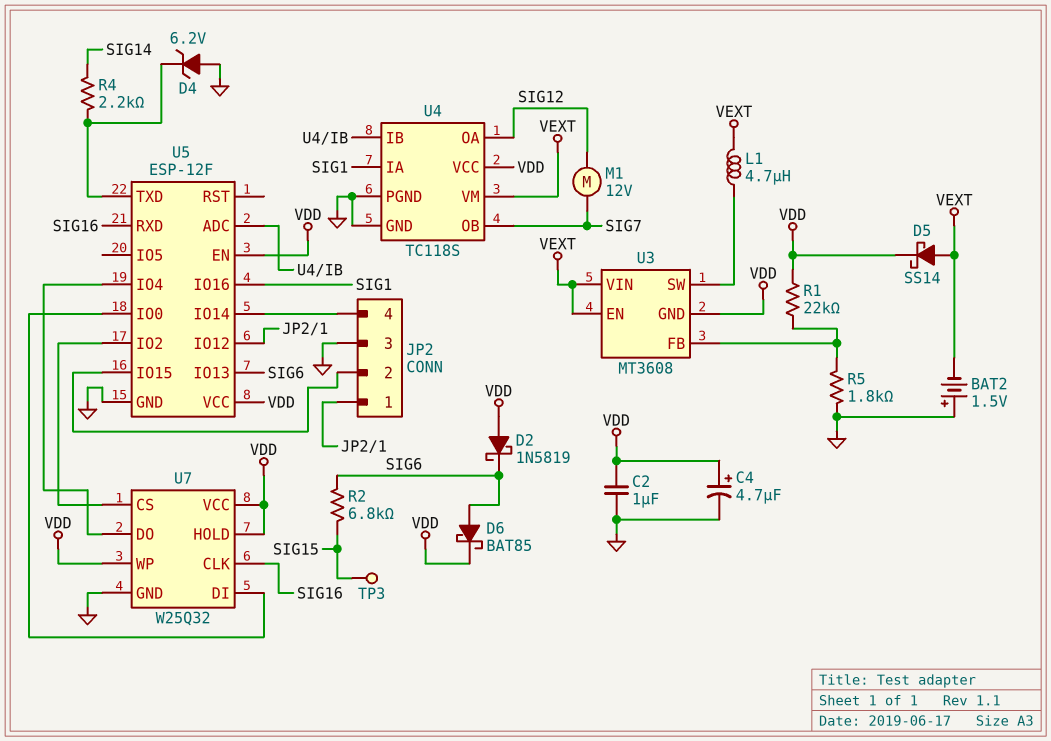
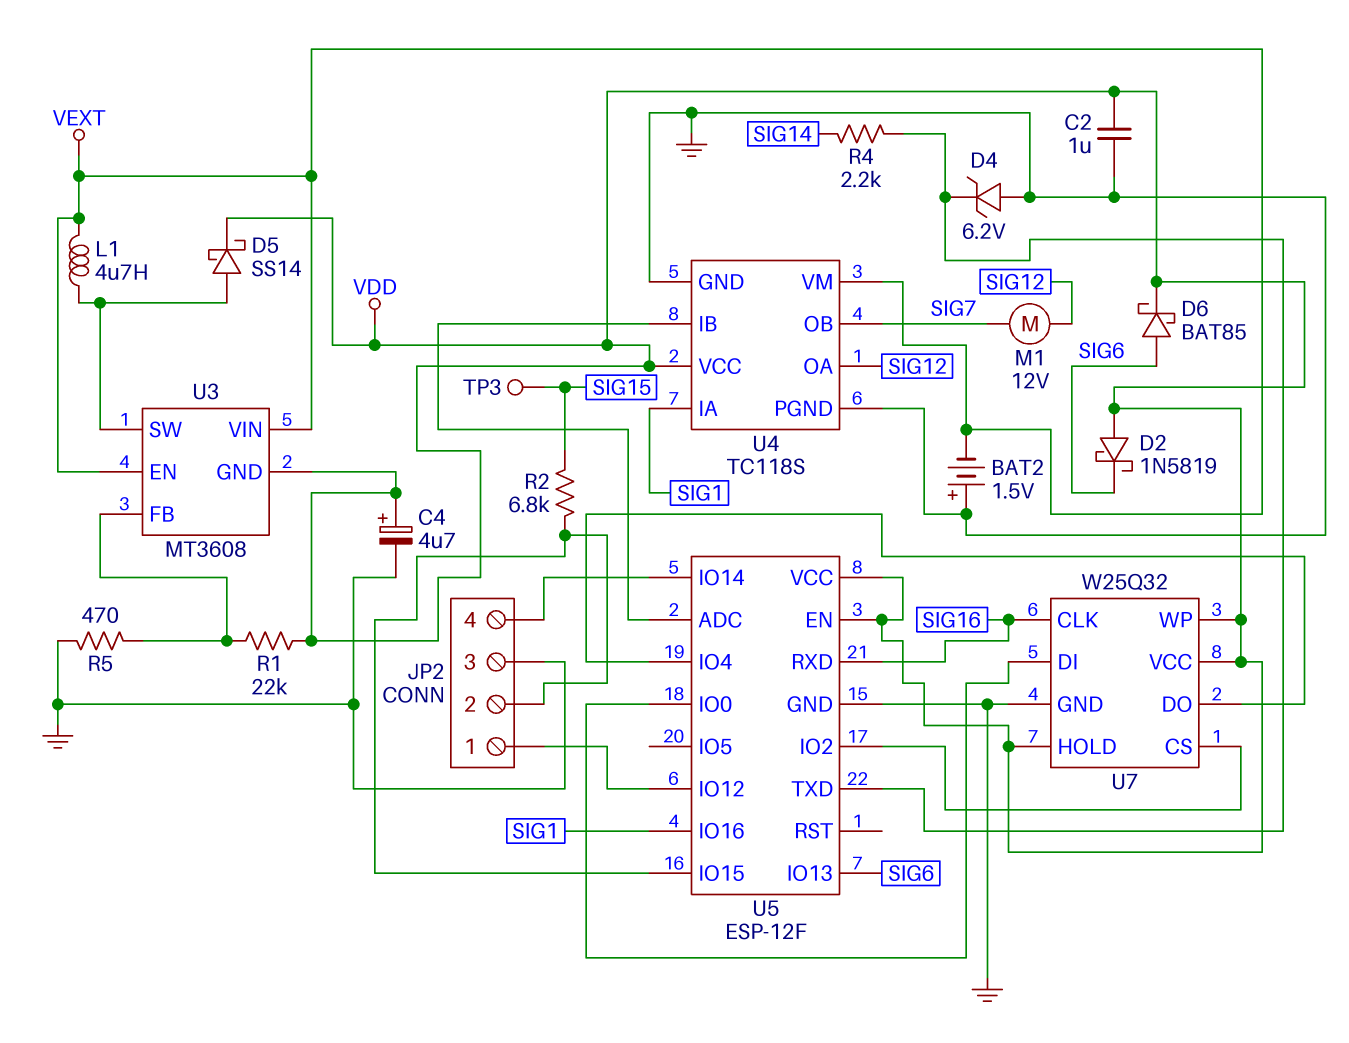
D5: schottky SS14 (A VEXT, K VDD) -> schottky SS14 (A U3/SW, K VDD)
R2: 6.8k (SIG6, SIG15) -> 6.8k (JP2/2, SIG15)
R5: 1.8k (GND, U3/FB) -> 470 (GND, U3/FB)

